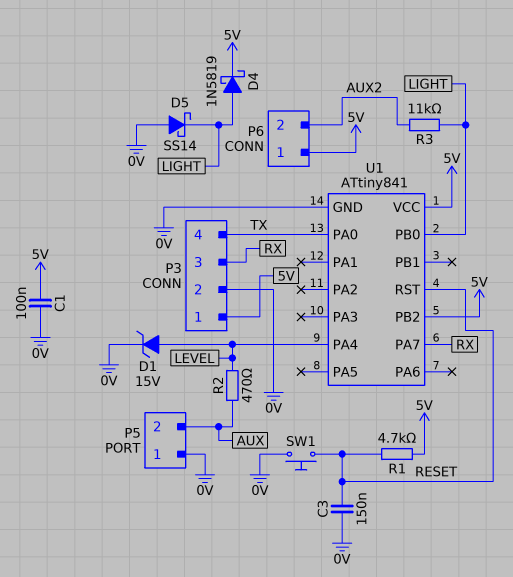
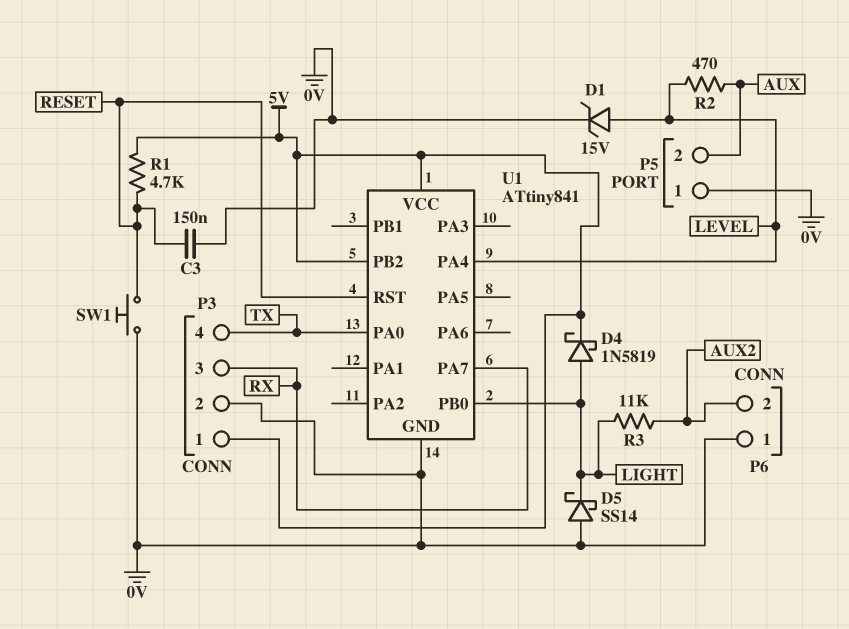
C1: 100nF (0V, 5V) -> none
P6 pin 1: 5V -> 0V

